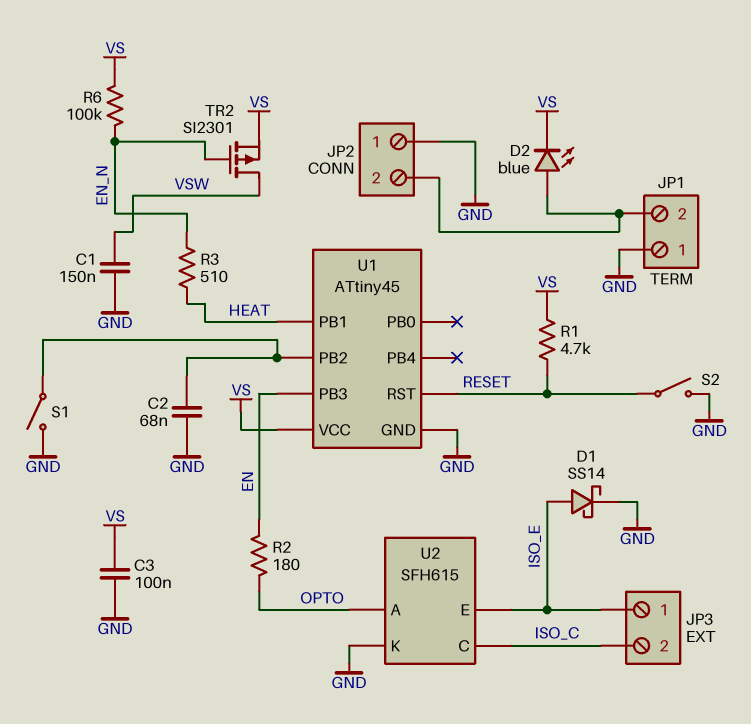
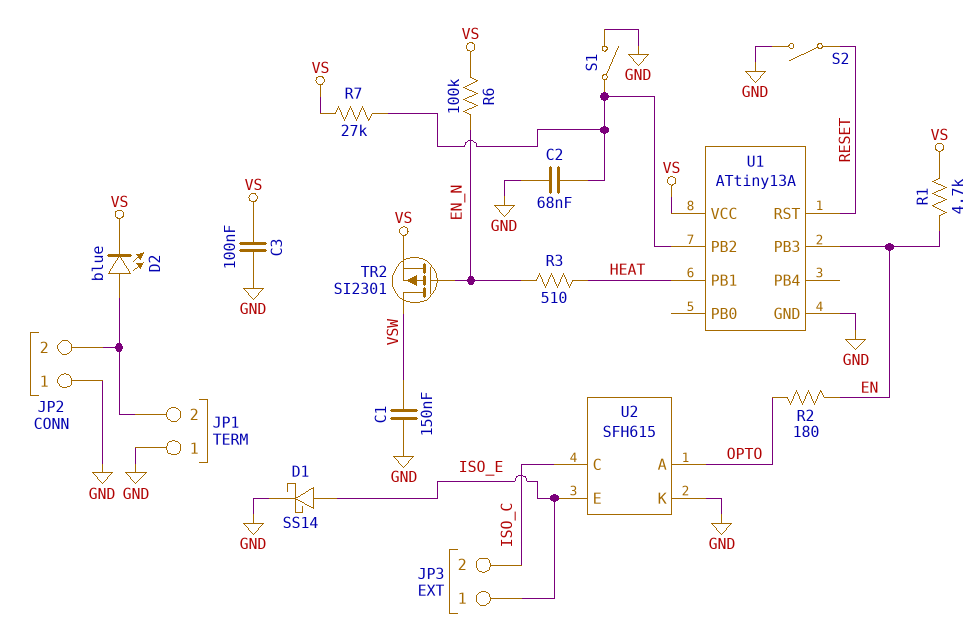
R1: 4.7k (RESET, VS) -> 4.7k (EN, VS)
R7: none -> 27k (U1/PB2, VS)
U1: ATtiny45 -> ATtiny13A

